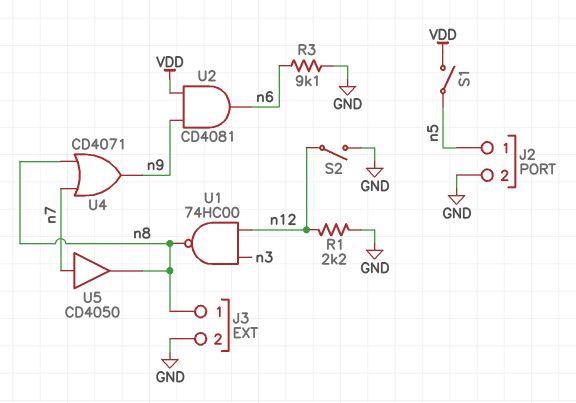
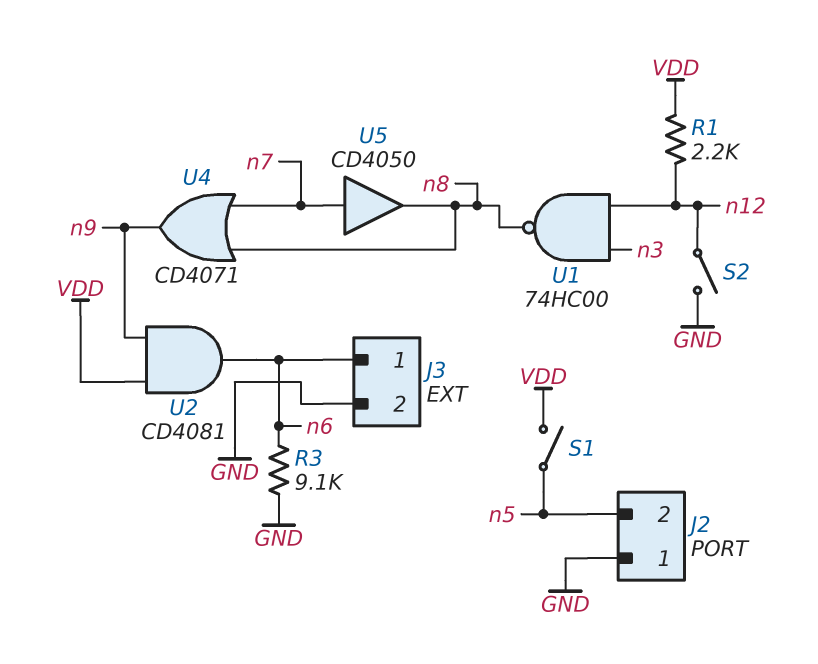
J2 pin 1: n5 -> GND
J2 pin 2: GND -> n5
J3 pin 1: n8 -> n6
R1: 2.2k (GND, n12) -> 2.2k (VDD, n12)

